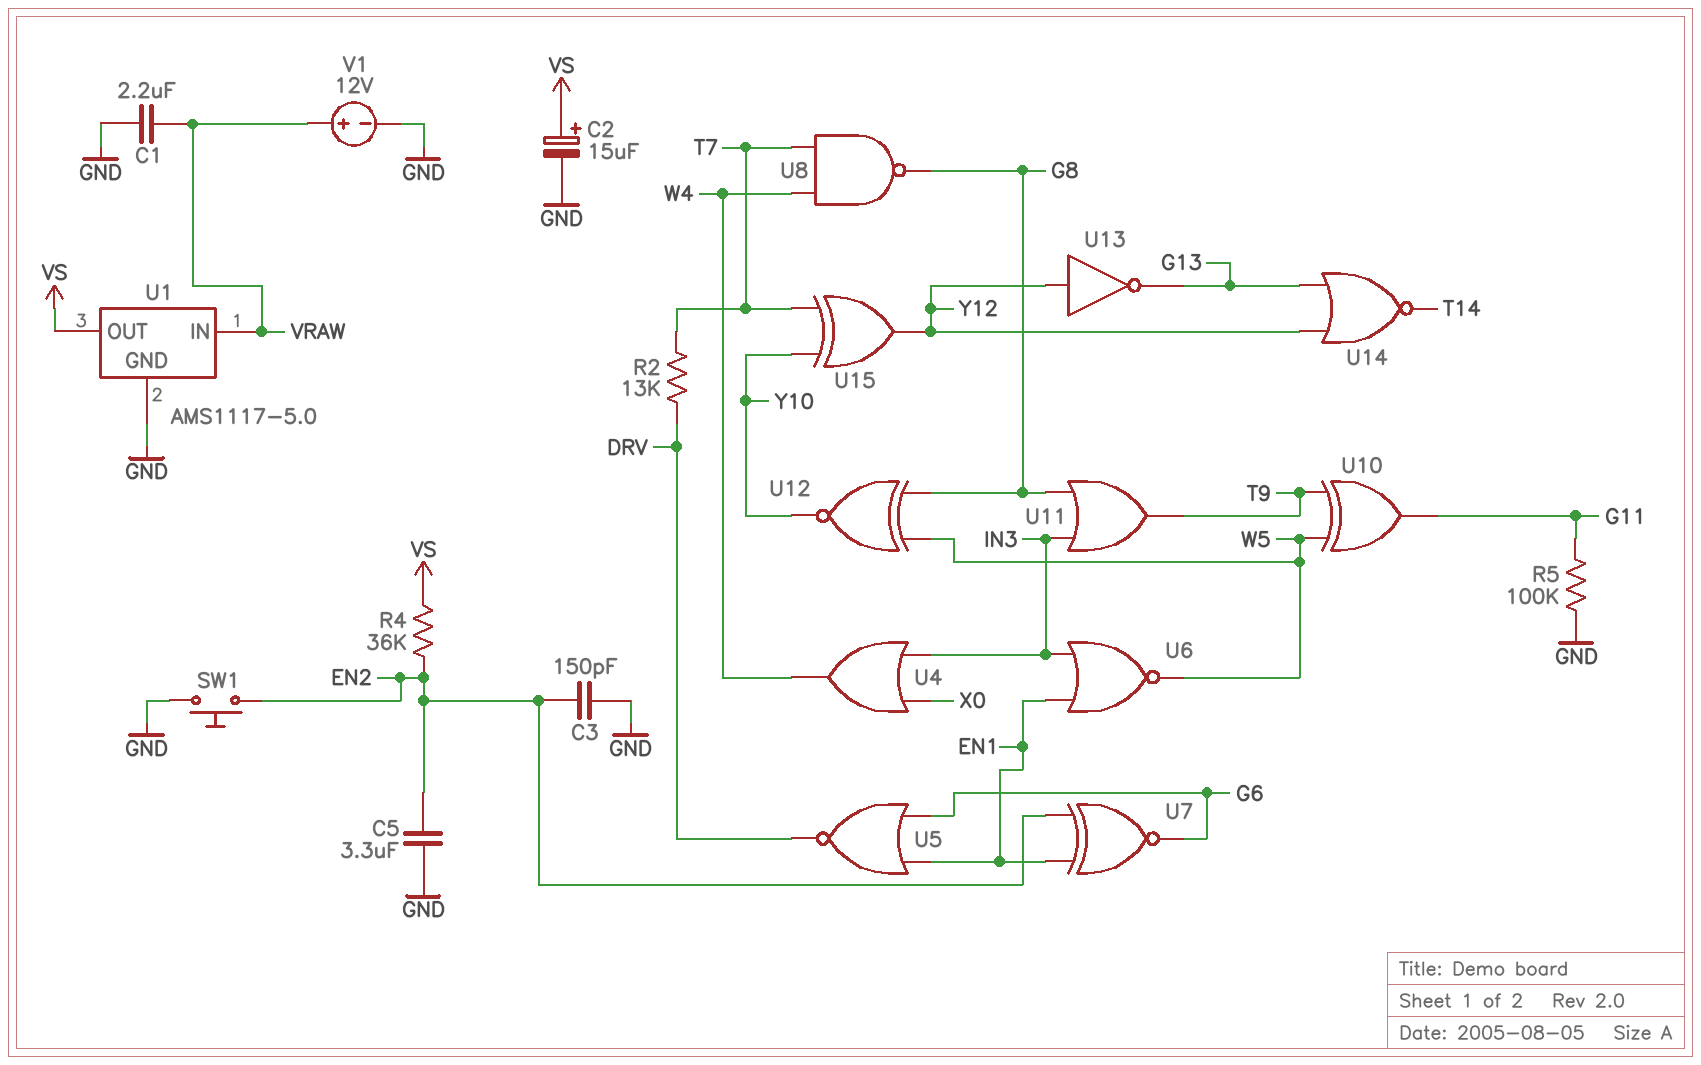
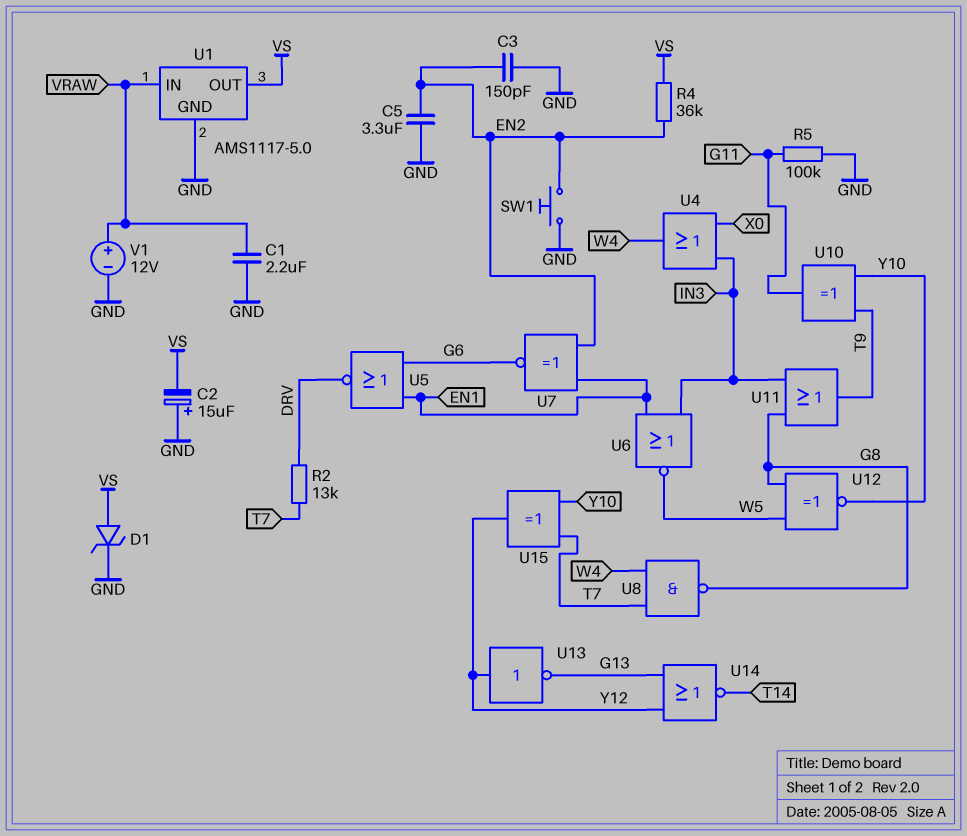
C2: 15uF (plus VS, minus GND) -> 15uF (plus GND, minus VS)
D1: none -> zener (A VS, K GND)
U10: XOR (in T9, in W5, out G11) -> XOR (in T9, in Y10, out G11)

